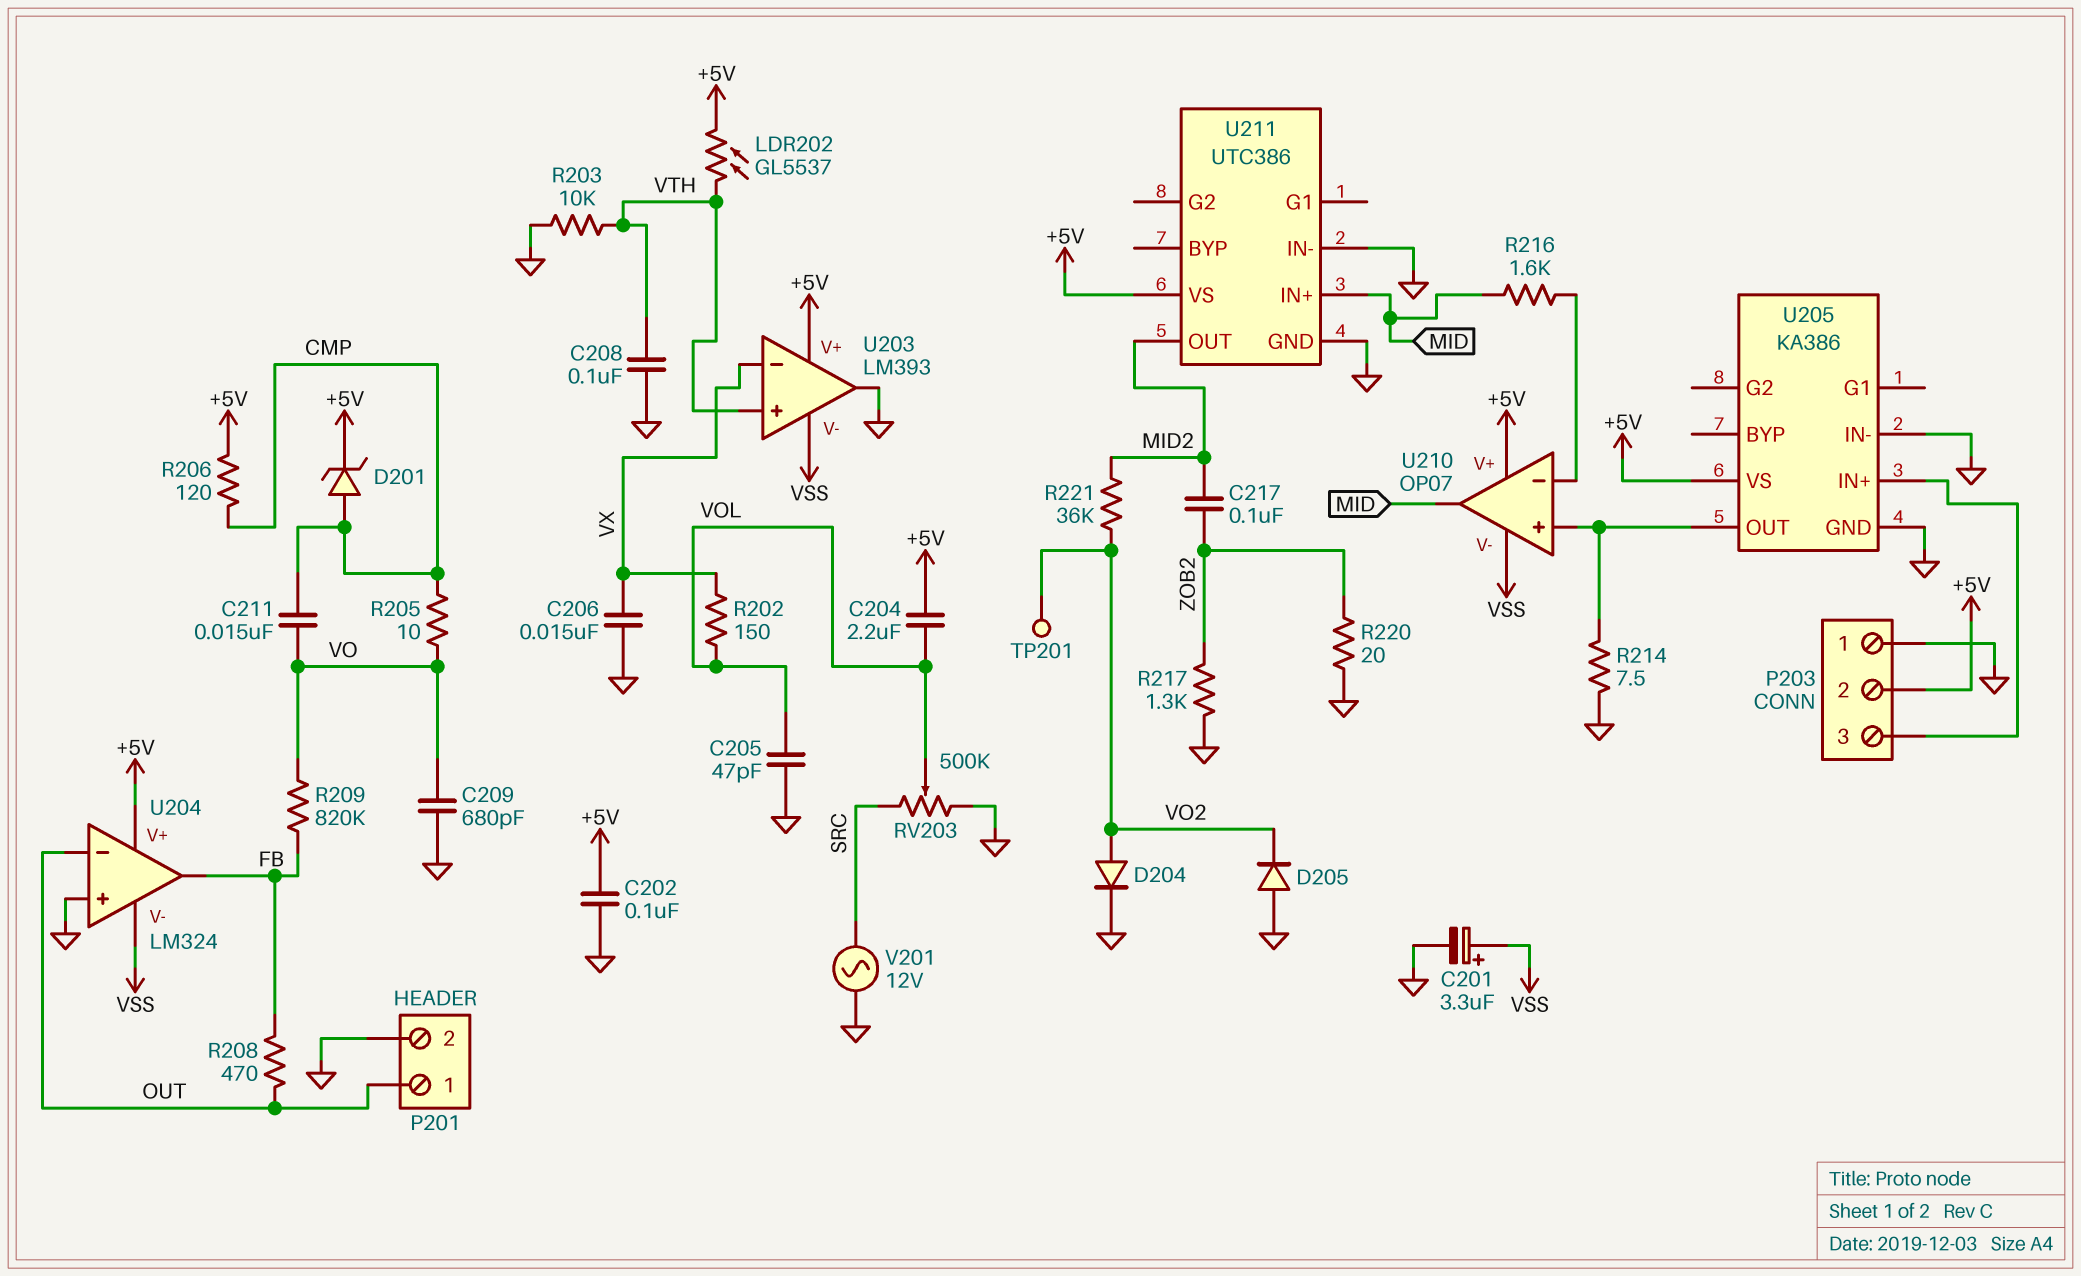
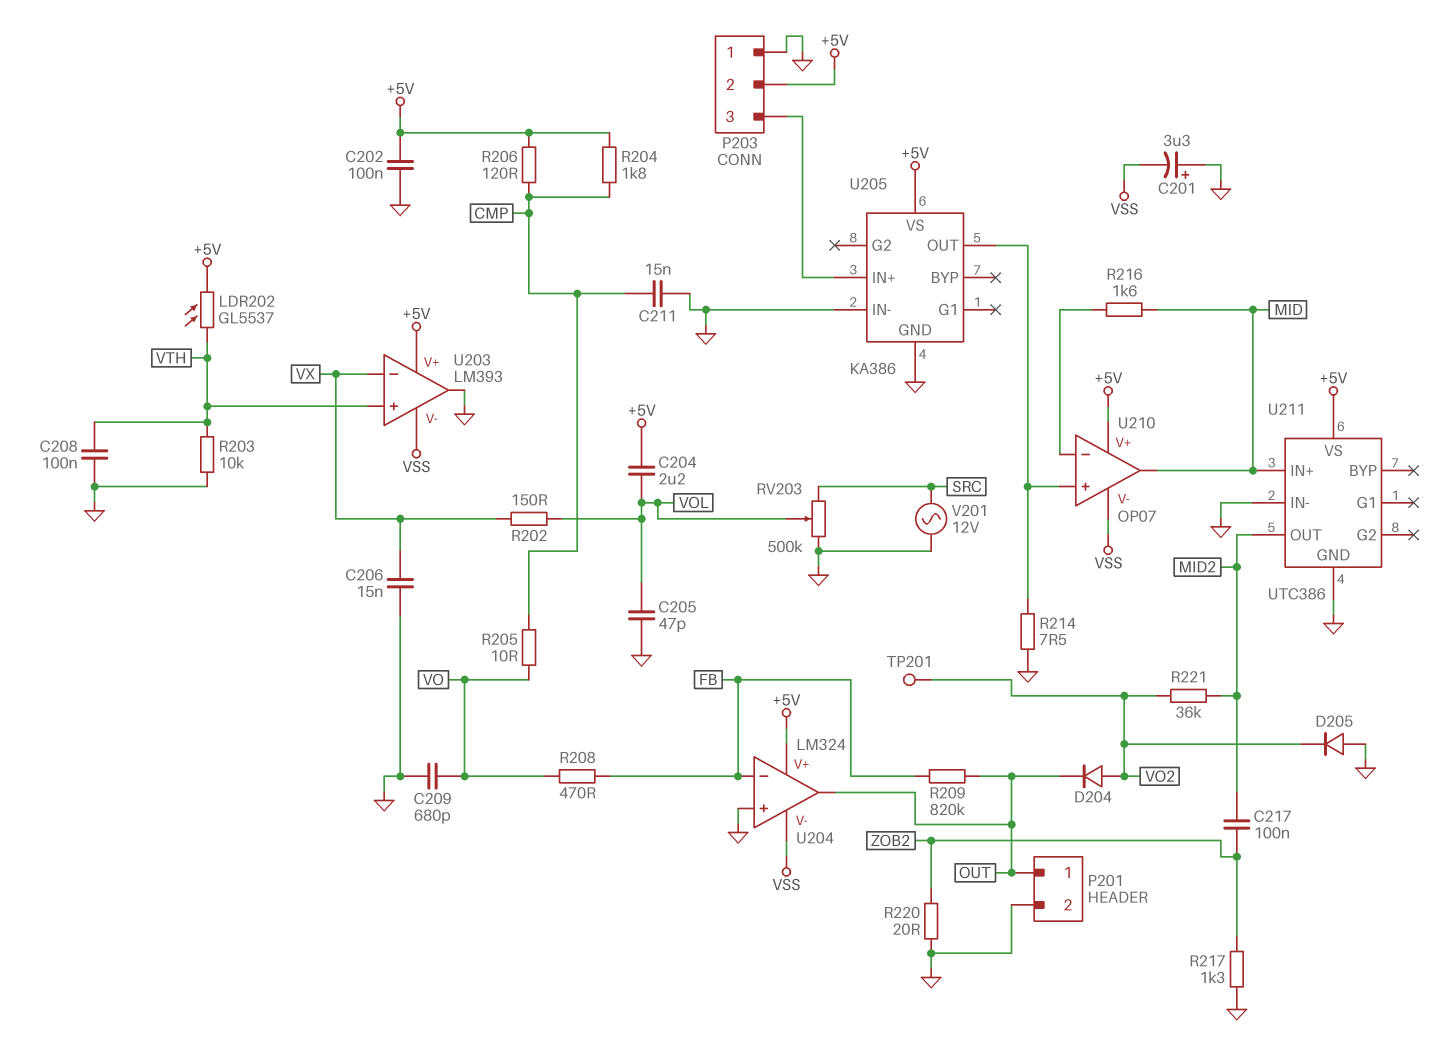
C201: 3.3uF (plus VSS, minus GND) -> 3.3uF (plus GND, minus VSS)
C211: 15nF (CMP, VO) -> 15nF (CMP, GND)
D201: zener (A CMP, K +5V) -> none
D204: diode (A VO2, K GND) -> diode (A VO2, K OUT)
R204: none -> 1.8k (+5V, CMP)
R208: 470 (FB, OUT) -> 470 (FB, VO)
R209: 820k (FB, VO) -> 820k (FB, OUT)
U204 pin in-: OUT -> FB
U204 pin out: FB -> OUT

